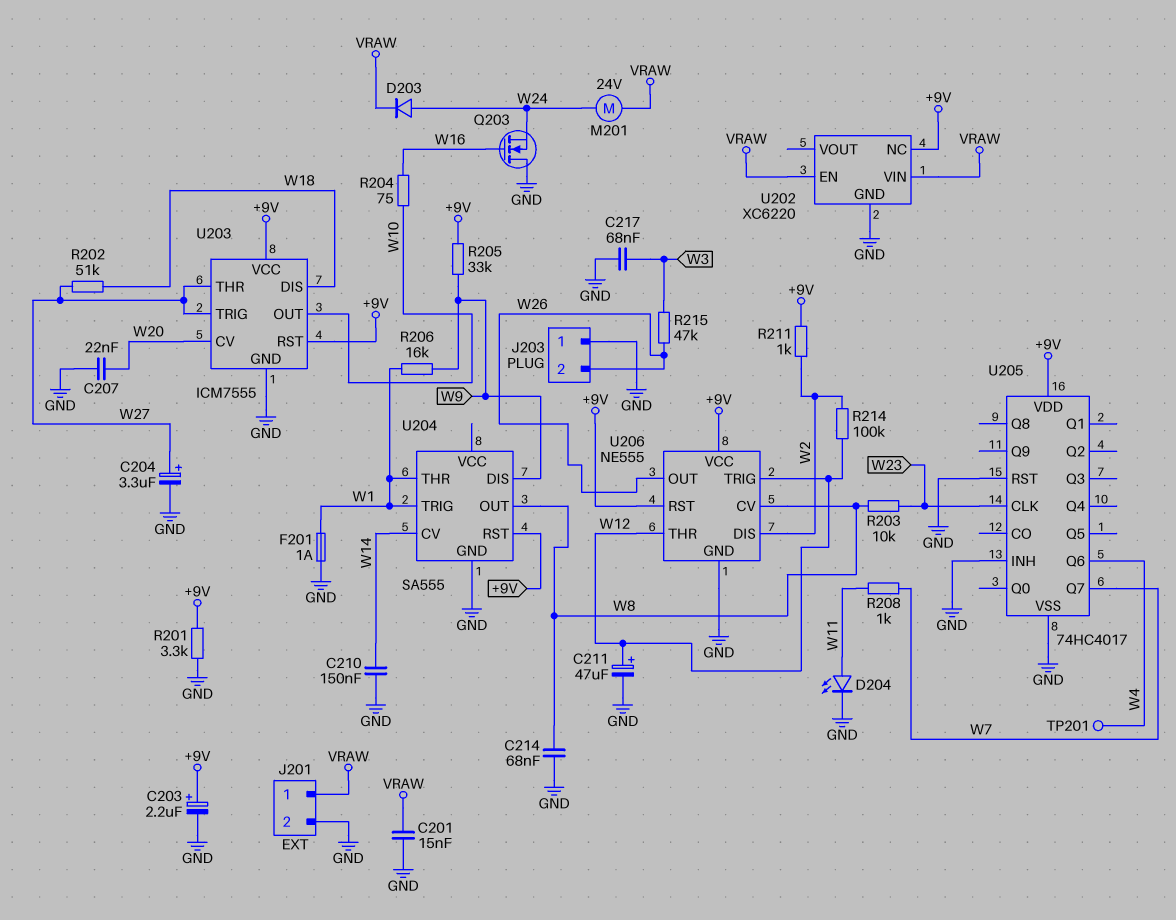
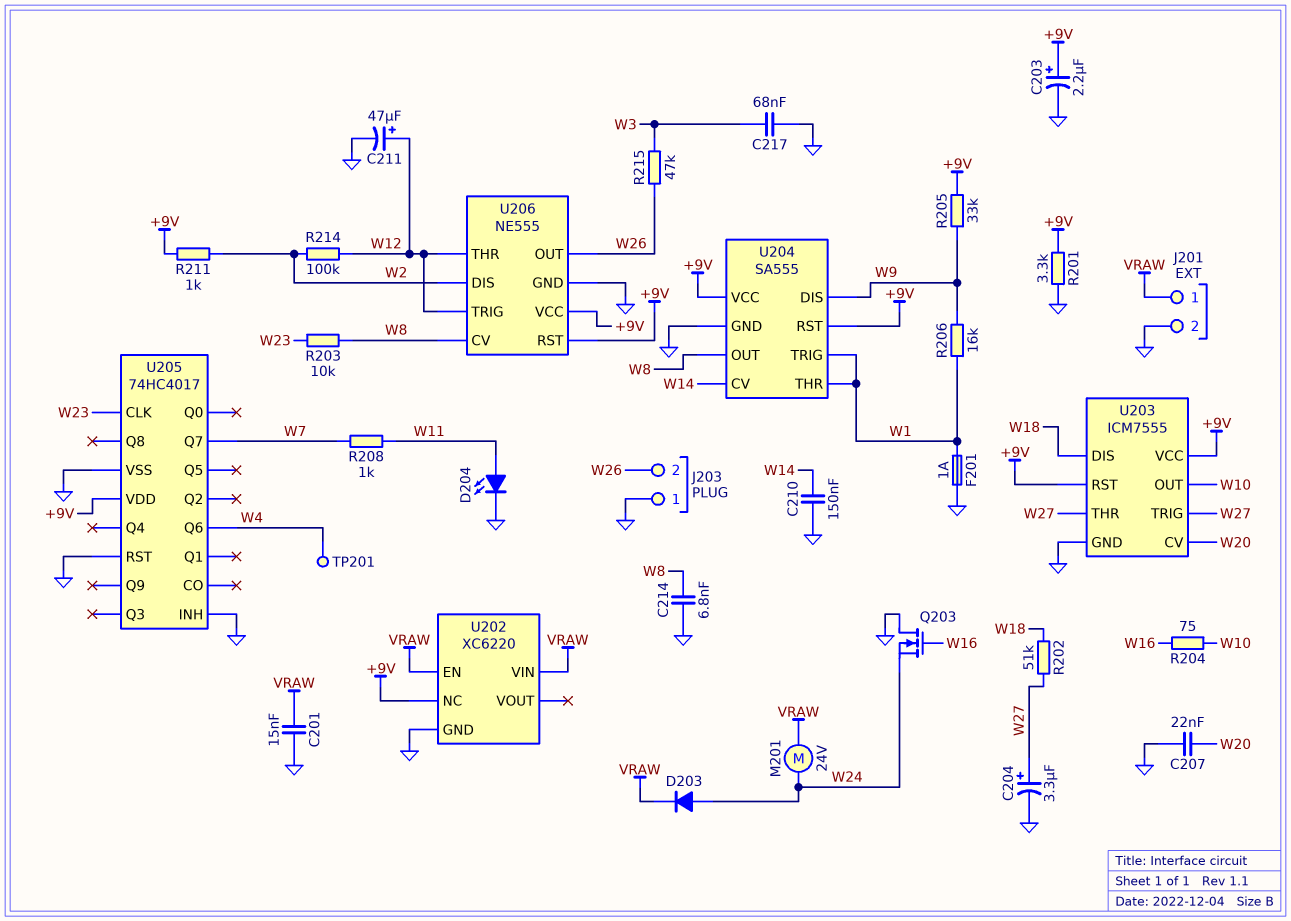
C214: 68nF (GND, W8) -> 6.8nF (GND, W8)
U204 pin VCC: none -> +9V

